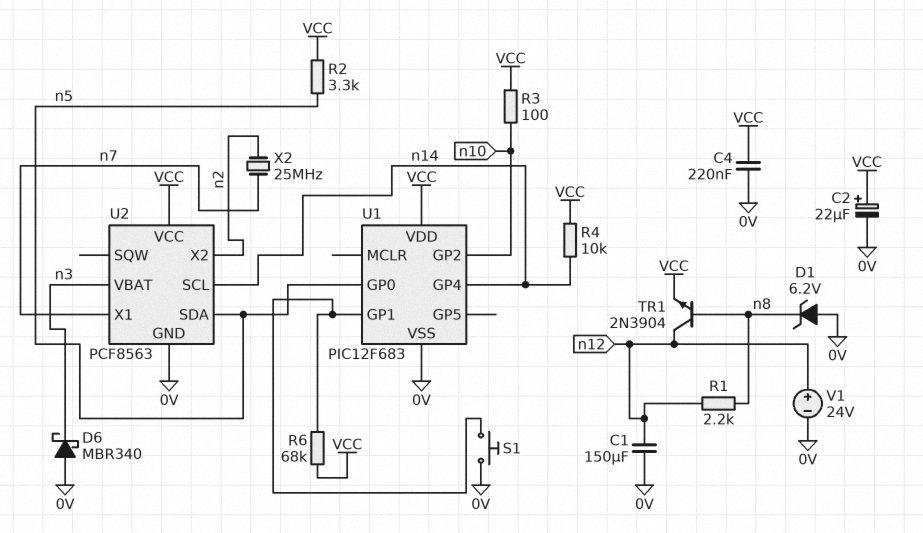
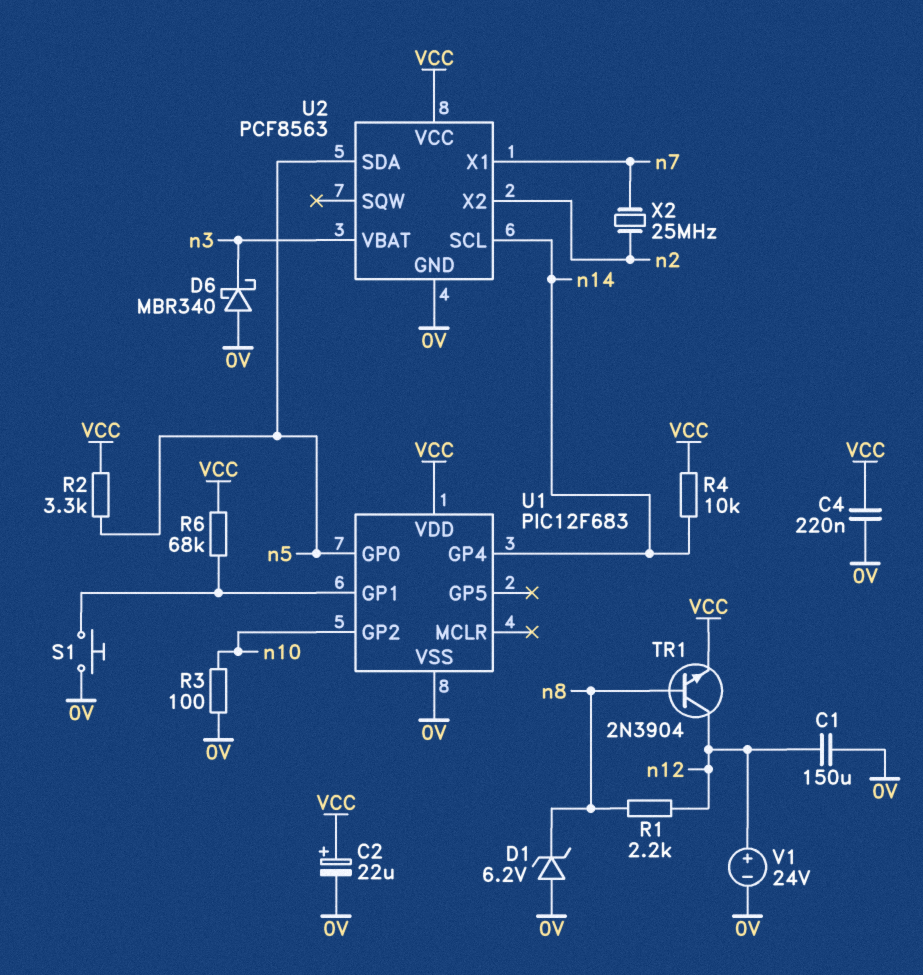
R3: 100 (VCC, n10) -> 100 (0V, n10)

